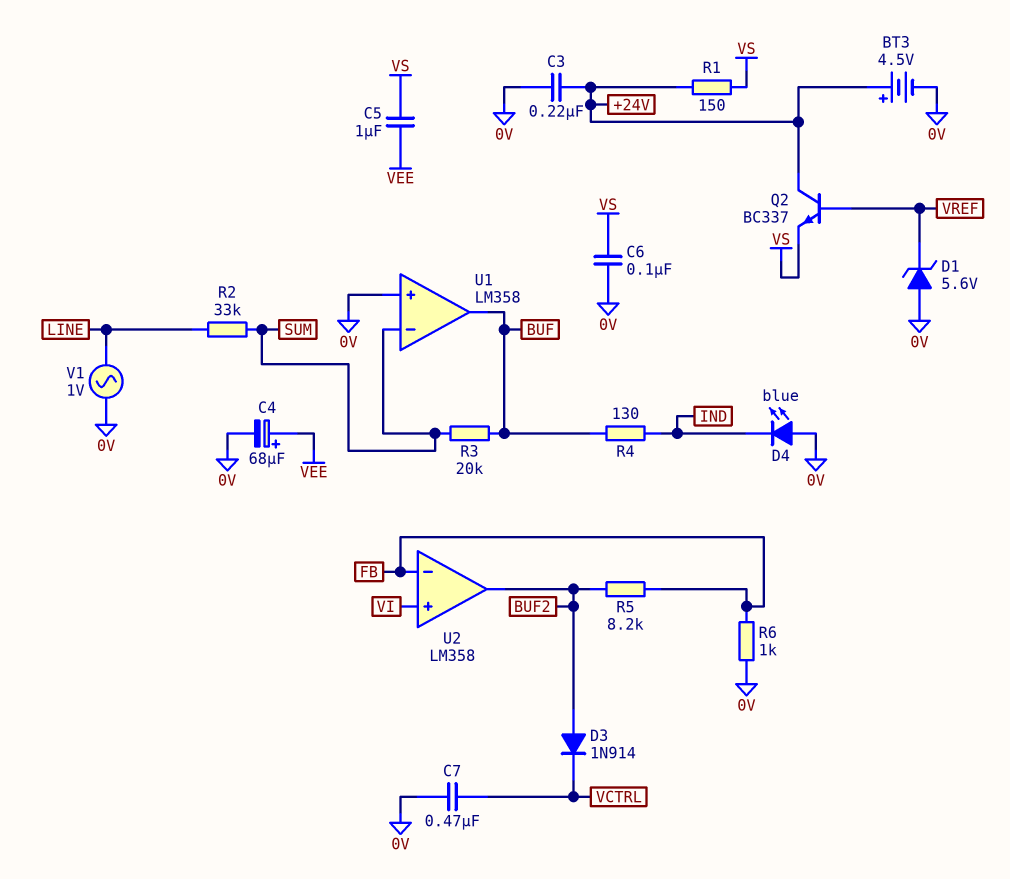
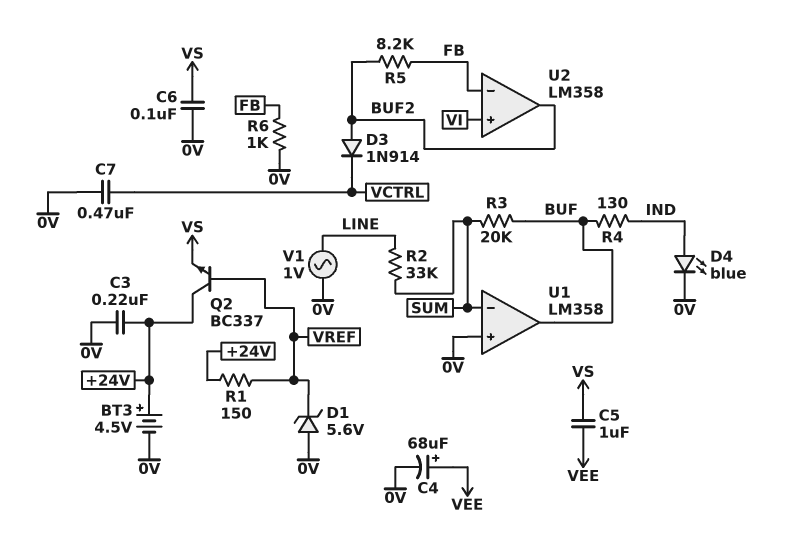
D4: LED blue (A 0V, K IND) -> LED blue (A IND, K 0V)
R1: 150 (+24V, VS) -> 150 (+24V, VREF)

